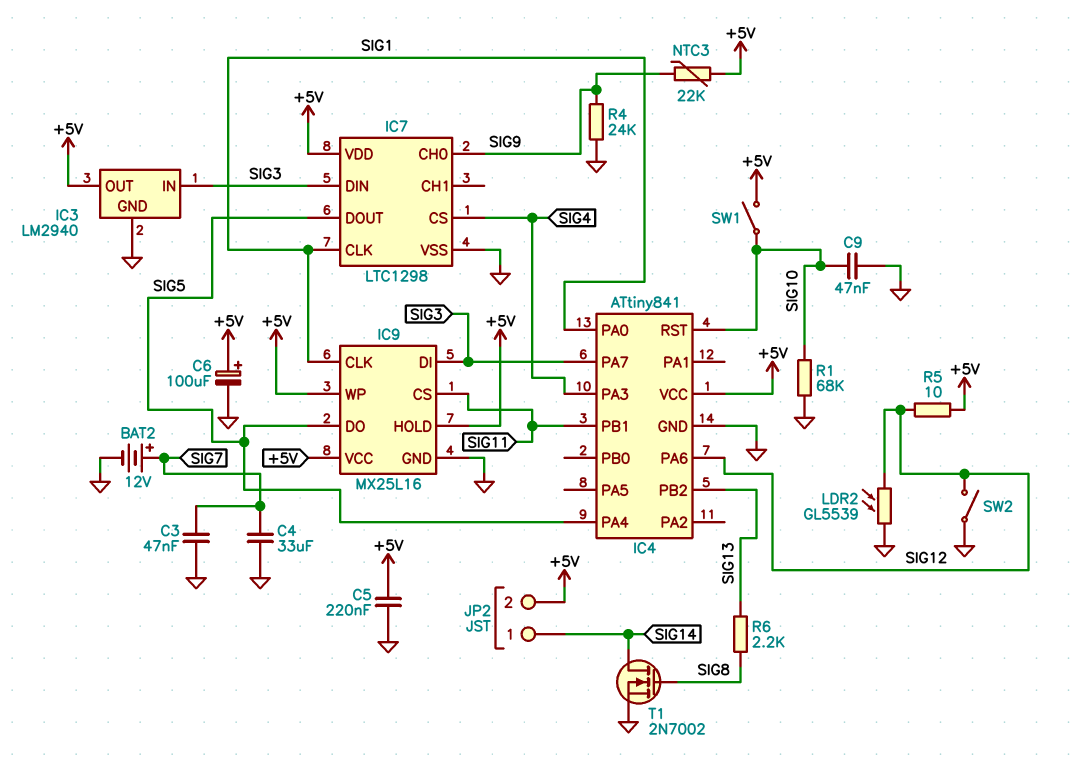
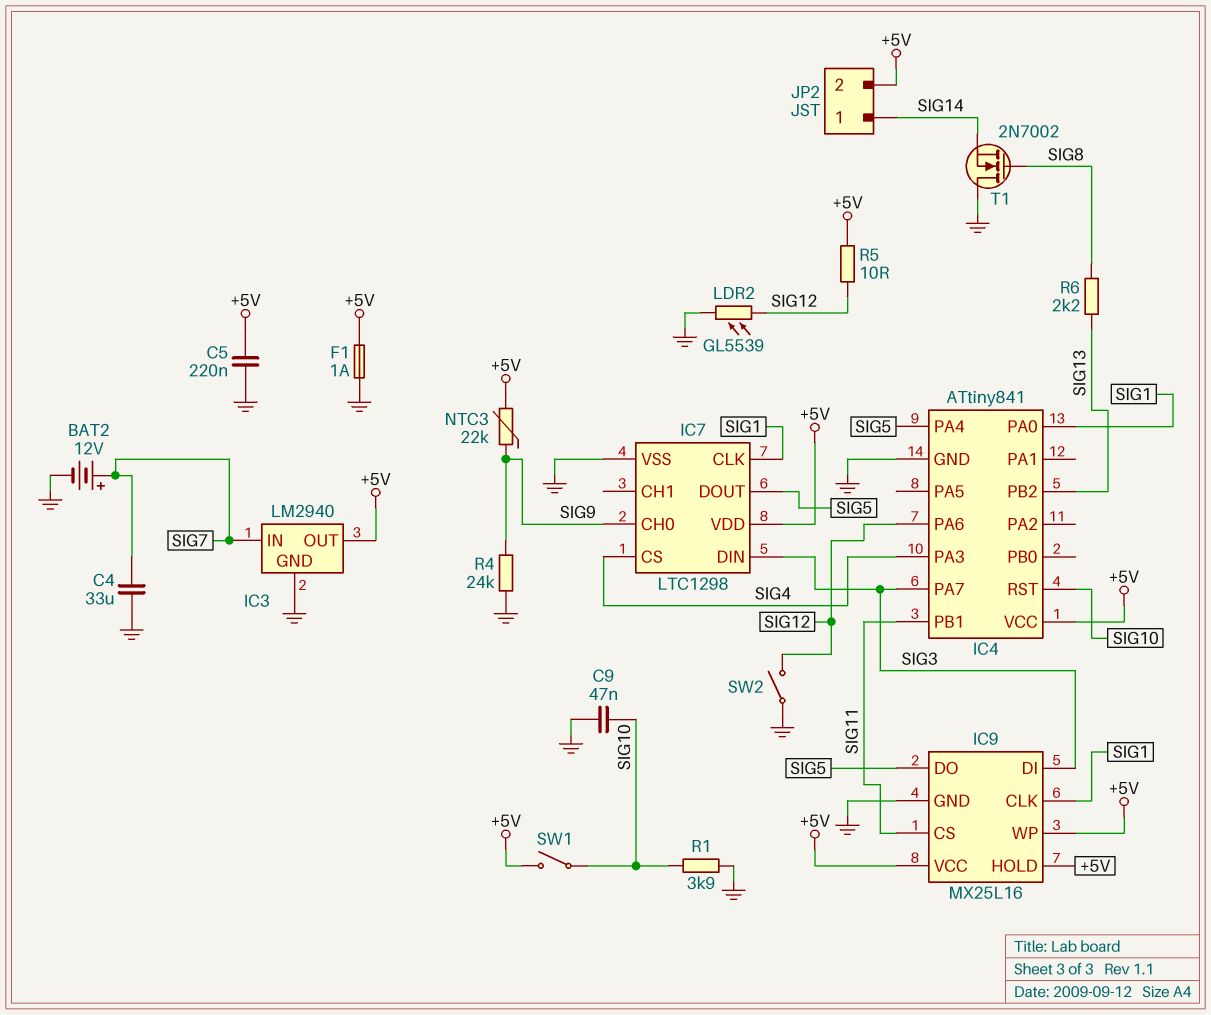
C3: 47nF (GND, SIG7) -> none
C6: 100uF (plus +5V, minus GND) -> none
F1: none -> 1A (+5V, GND)
IC3 pin IN: SIG3 -> SIG7
R1: 68k (GND, SIG10) -> 3.9k (GND, SIG10)
T1: NMOS 2N7002 (G SIG8, D SIG14, S GND) -> NMOS 2N7002 (G SIG8, D GND, S SIG14)

